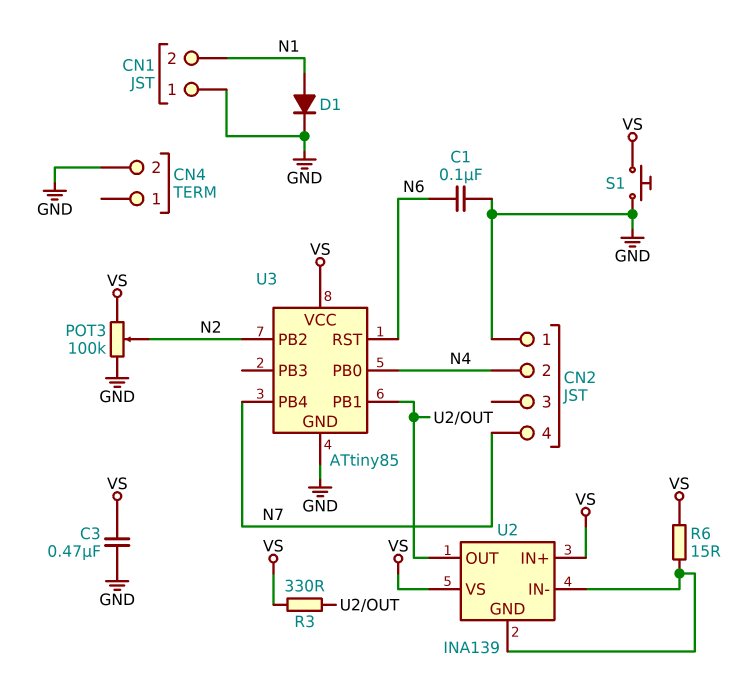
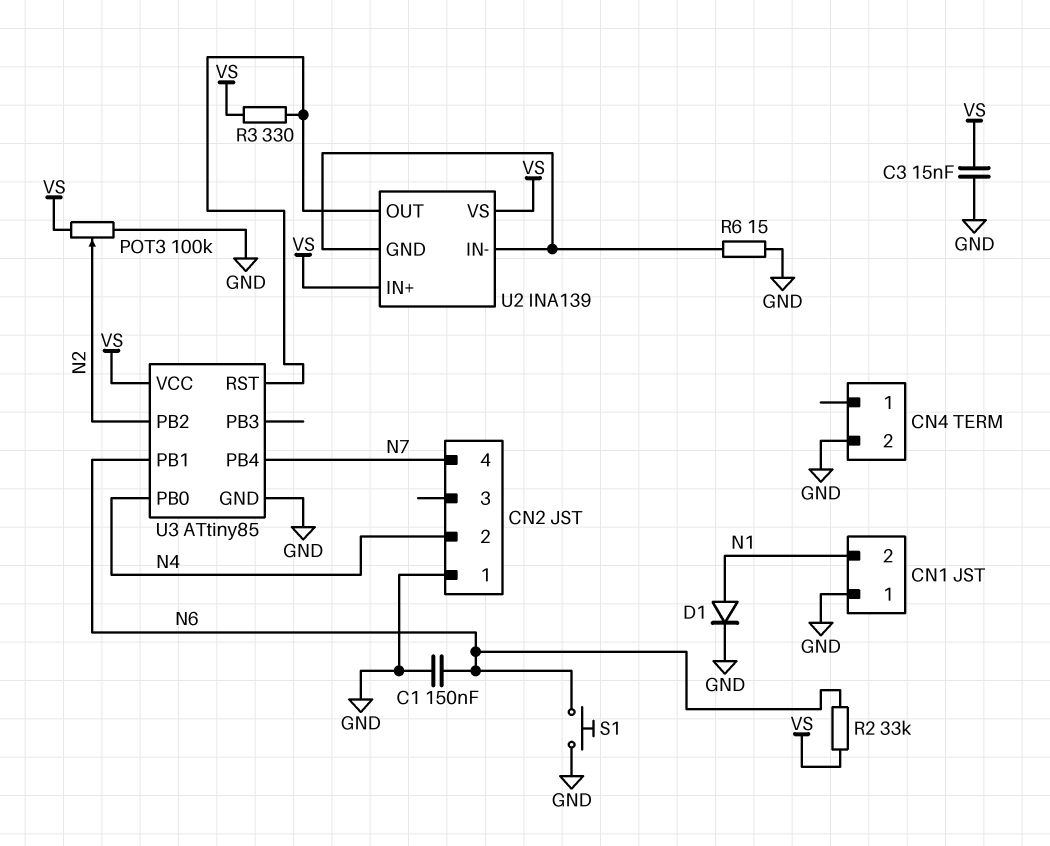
C1: 100nF (GND, N6) -> 150nF (GND, N6)
C3: 470nF (GND, VS) -> 15nF (GND, VS)
R2: none -> 33k (N6, VS)
R6: 15 (U2/GND, VS) -> 15 (GND, U2/GND)
S1: button (GND, VS) -> button (GND, N6)
U3 pin PB1: U2/OUT -> N6
U3 pin RST: N6 -> U2/OUT

